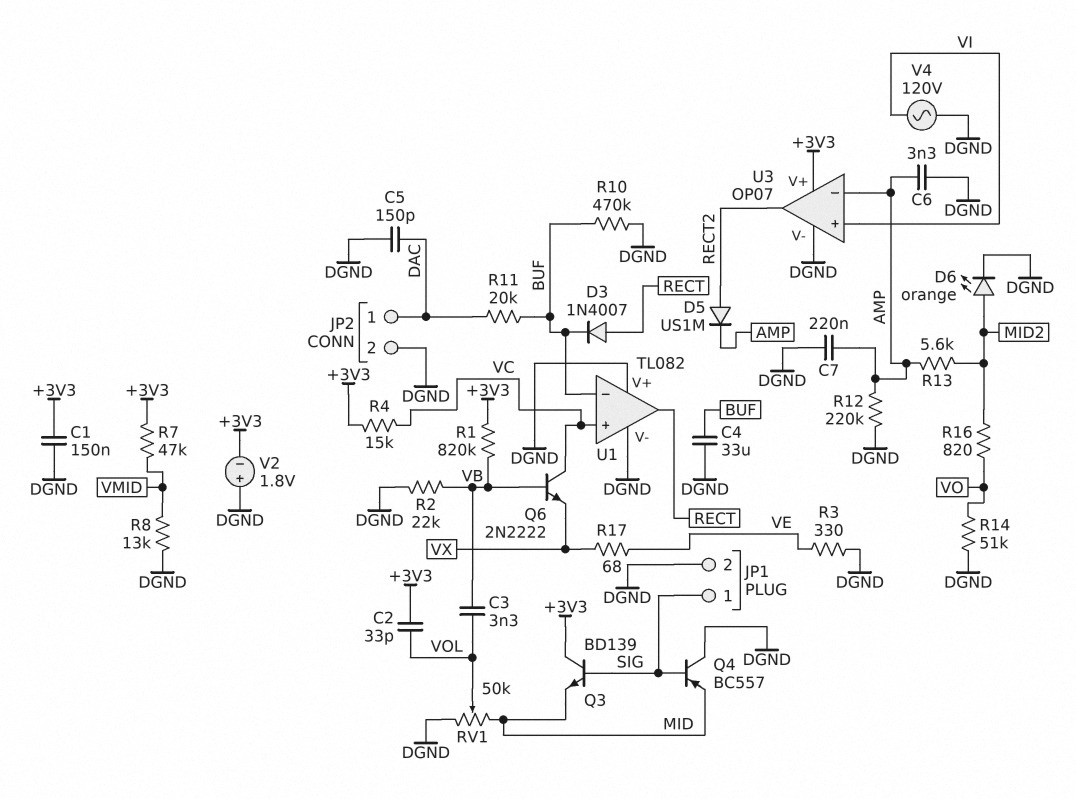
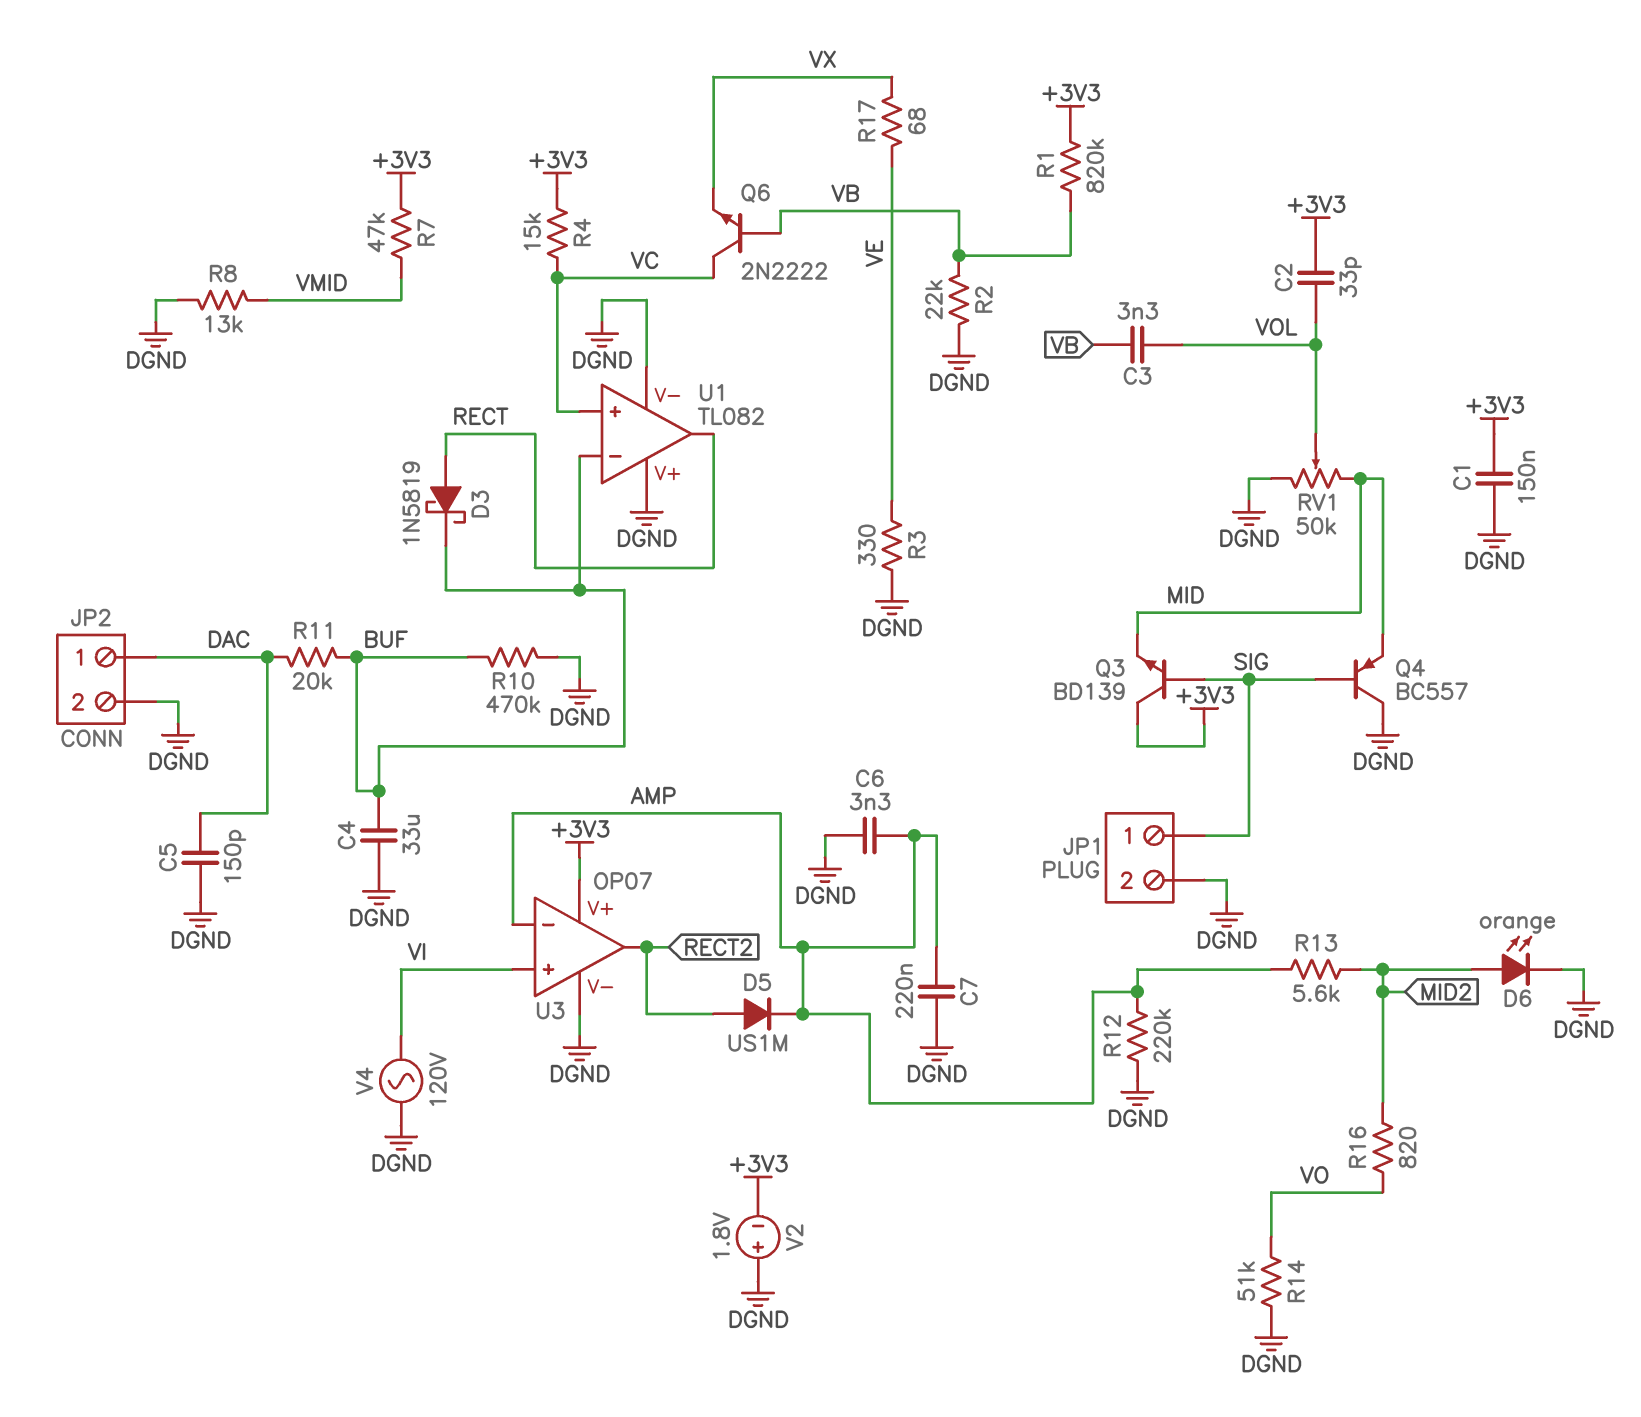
D3: diode 1N4007 (A RECT, K BUF) -> schottky 1N5819 (A RECT, K BUF)

